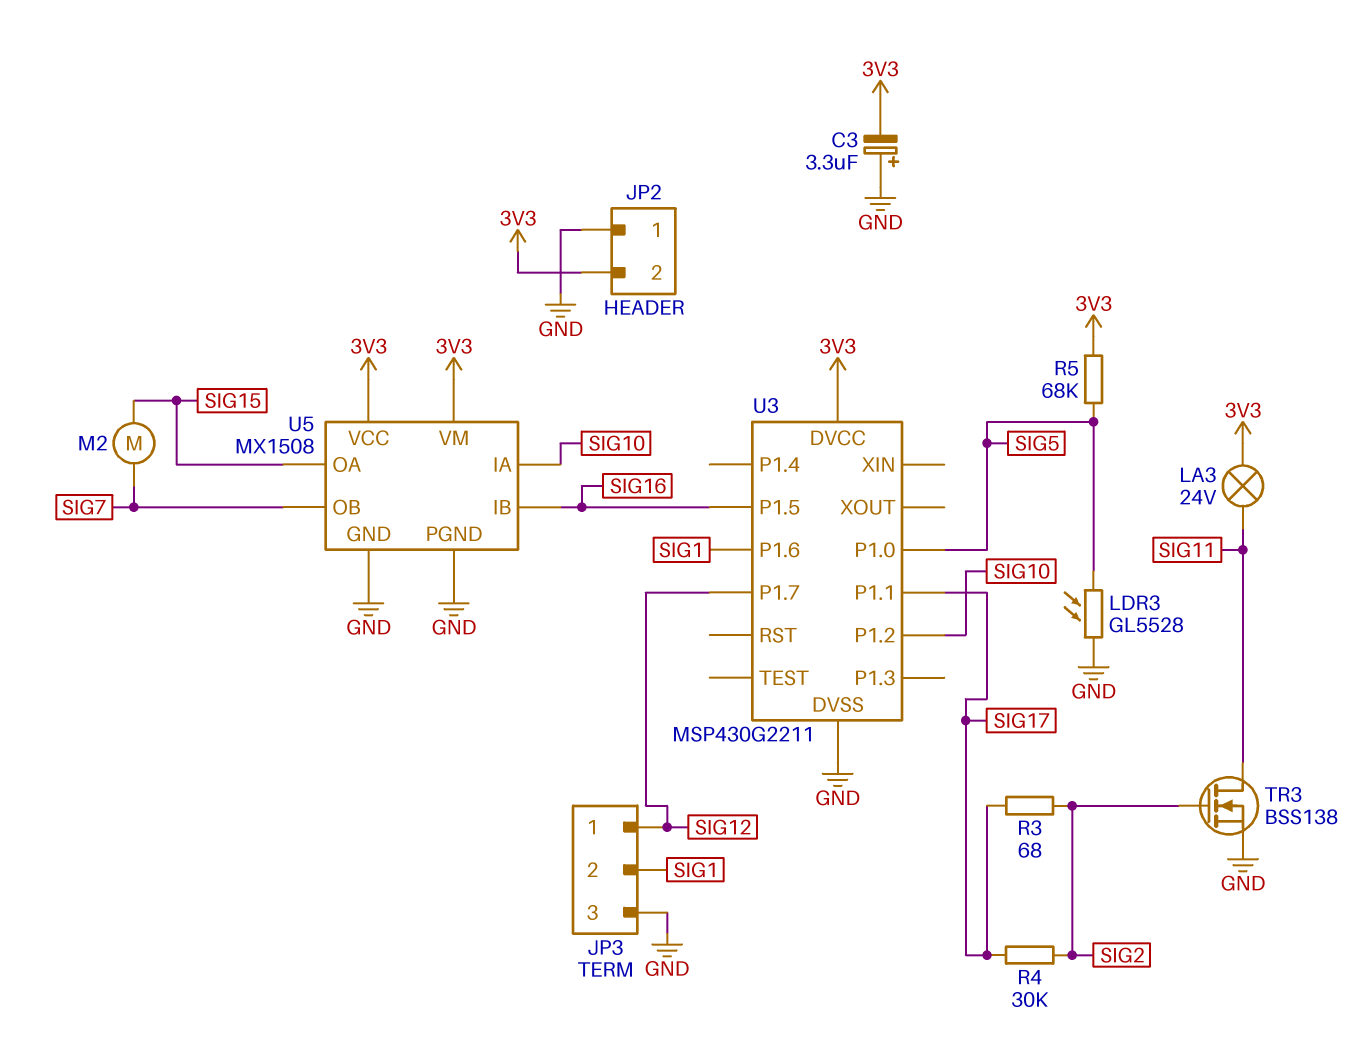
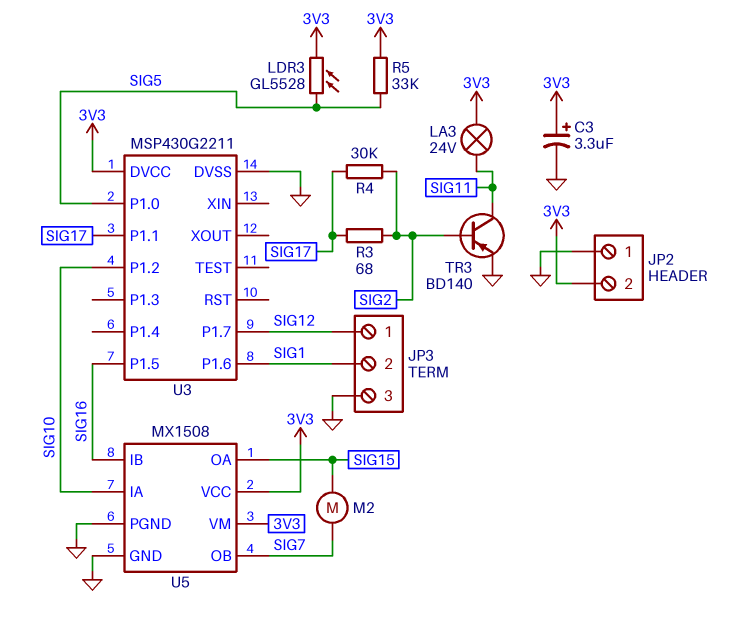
C3: 3.3uF (plus GND, minus 3V3) -> 3.3uF (plus 3V3, minus GND)
LDR3: GL5528 (GND, SIG5) -> GL5528 (3V3, SIG5)
R5: 68k (3V3, SIG5) -> 33k (3V3, SIG5)
TR3: NMOS BSS138 (G SIG2, D SIG11, S GND) -> PNP BD140 (B SIG2, C SIG11, E GND)

